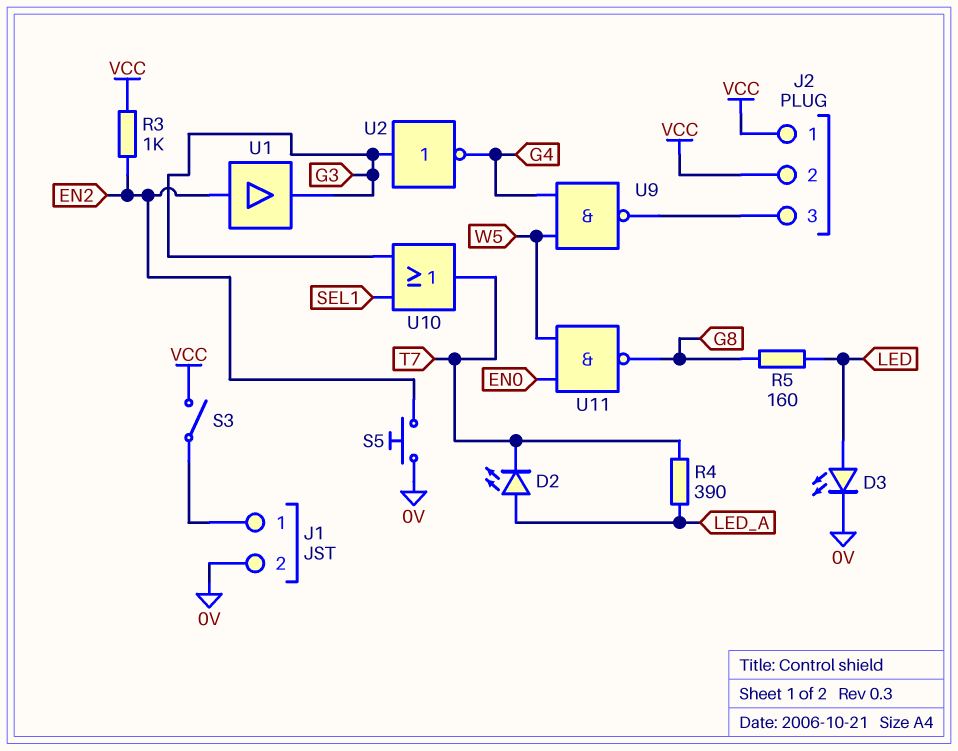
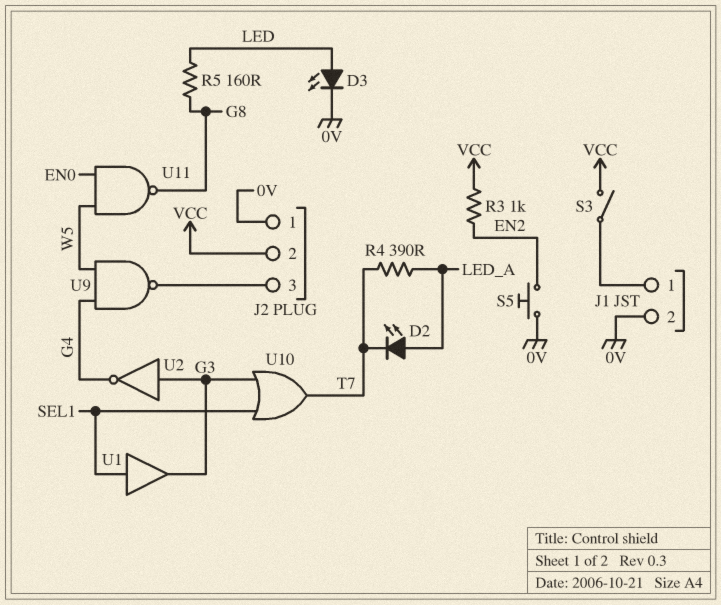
J2 pin 1: VCC -> 0V
U1: buffer (in EN2, out G3) -> buffer (in SEL1, out G3)

